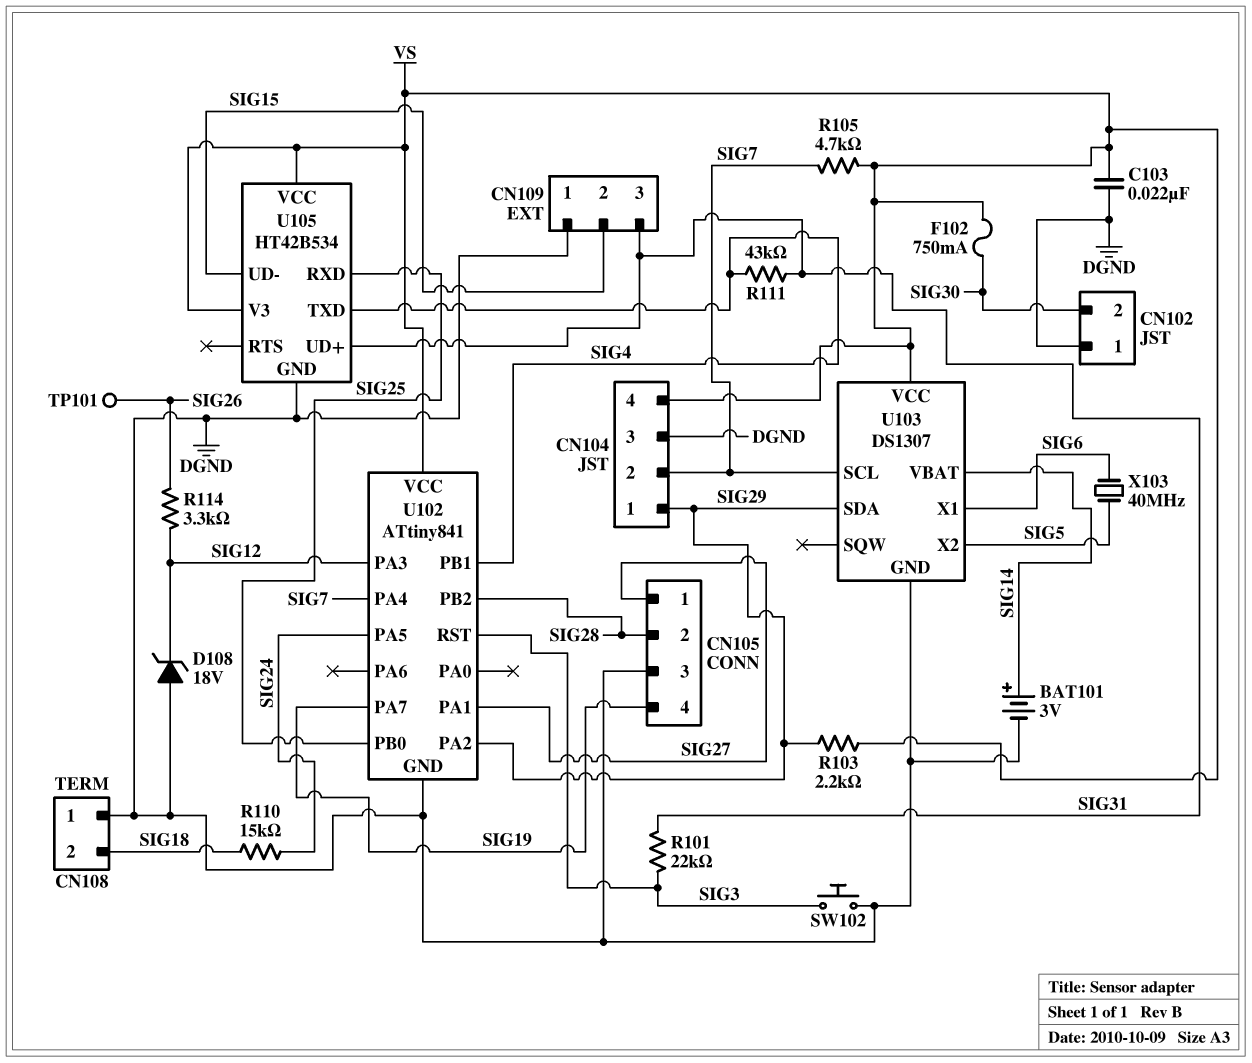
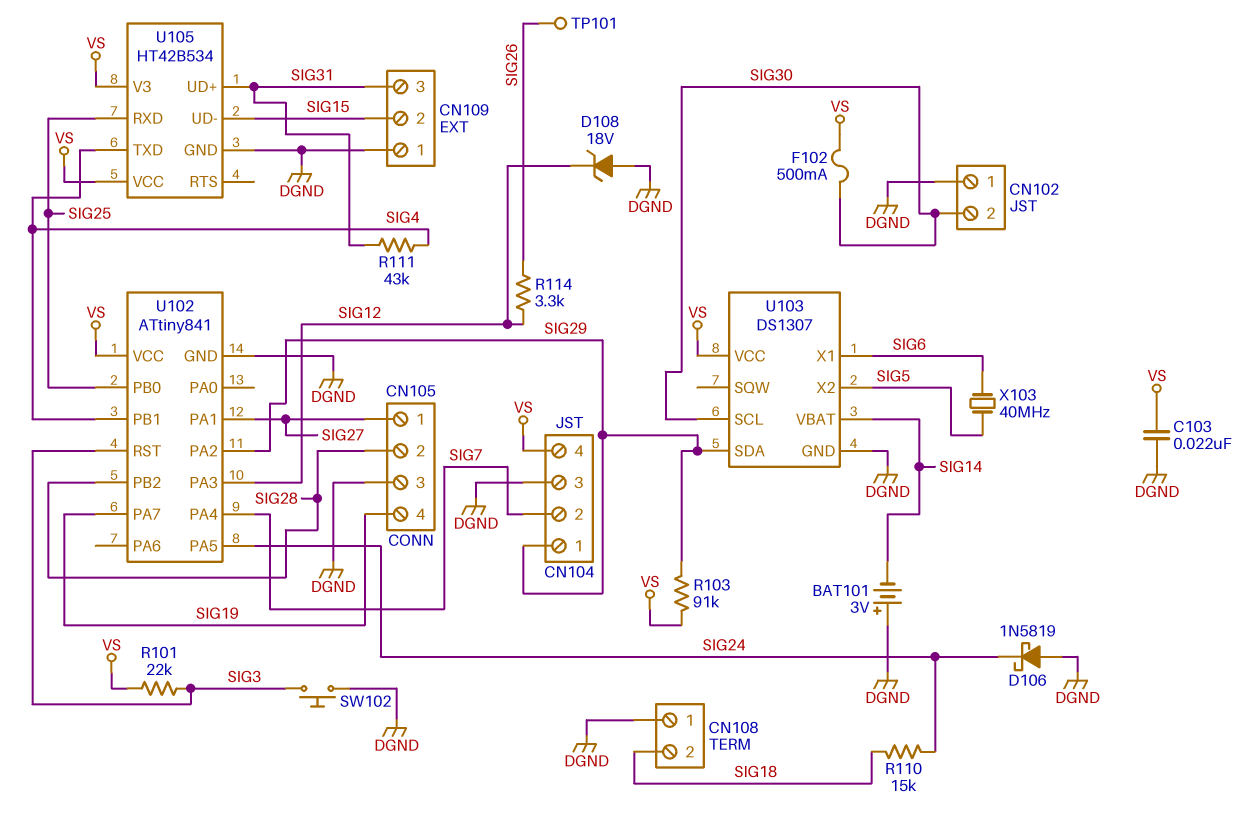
BAT101: 3V (plus SIG14, minus DGND) -> 3V (plus DGND, minus SIG14)
D106: none -> schottky 1N5819 (A DGND, K SIG24)
F102: 750mA (SIG30, VS) -> 500mA (SIG30, VS)
R101: 22k (SIG3, SIG31) -> 22k (SIG3, VS)
R103: 2.2k (SIG29, VS) -> 91k (SIG29, VS)
R105: 4.7k (SIG7, VS) -> none
U103 pin SCL: SIG7 -> SIG30

